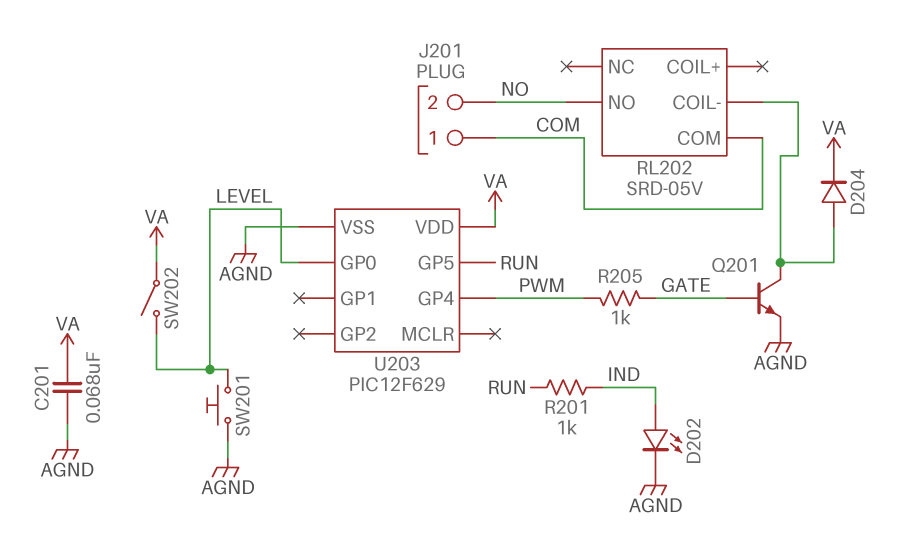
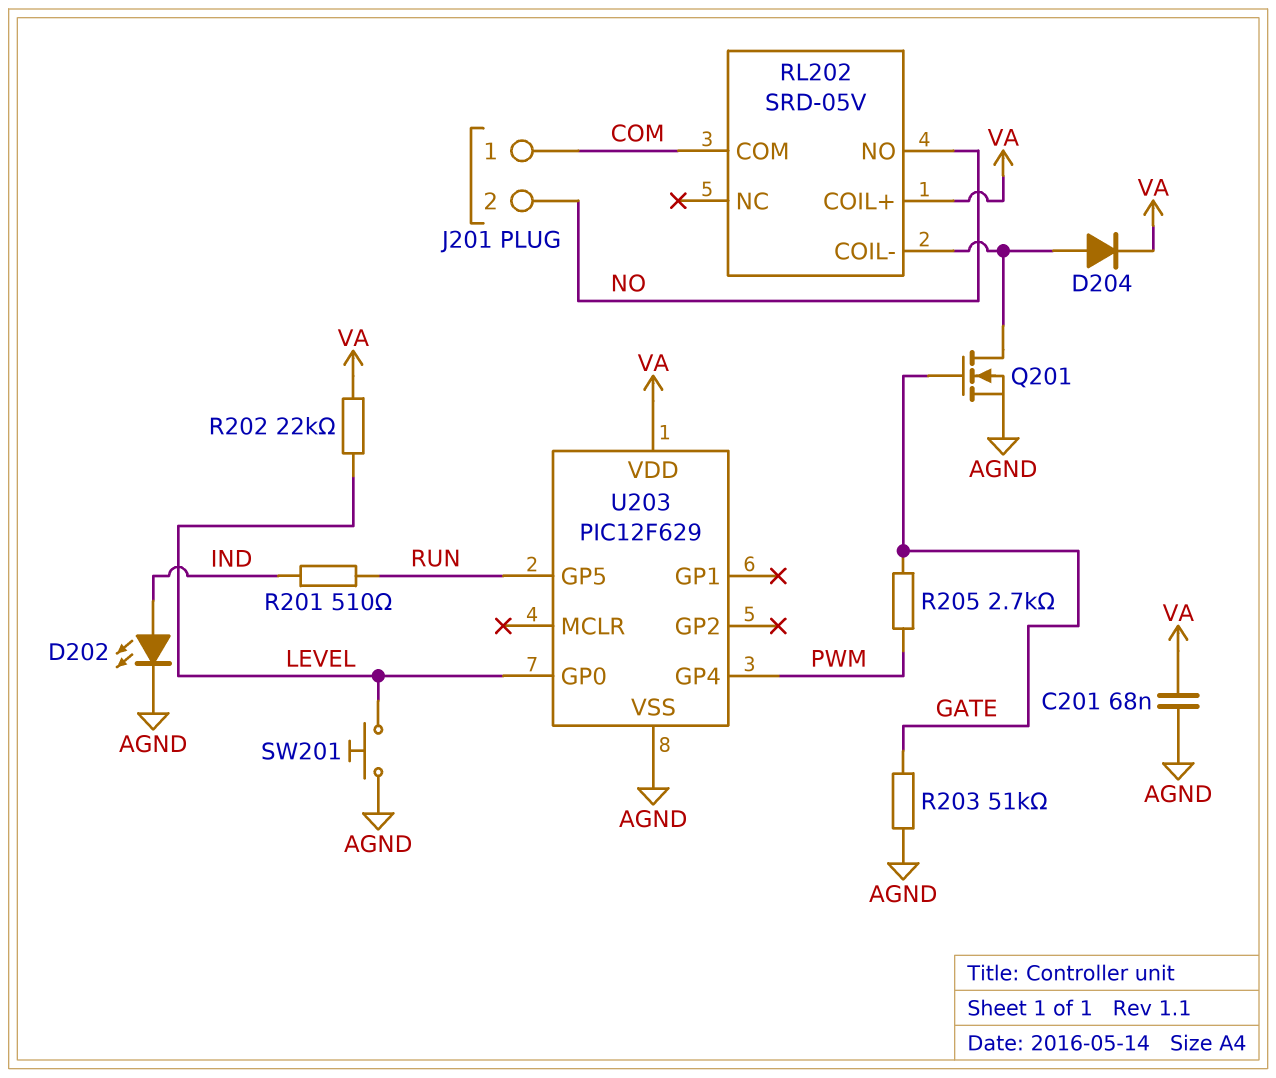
Q201: NPN (B GATE, C RL202/COIL-, E AGND) -> NMOS (G GATE, D RL202/COIL-, S AGND)
R201: 1k (IND, RUN) -> 510 (IND, RUN)
R202: none -> 22k (LEVEL, VA)
R203: none -> 51k (AGND, GATE)
R205: 1k (GATE, PWM) -> 2.7k (GATE, PWM)
RL202 pin COIL+: none -> VA
SW202: switch (LEVEL, VA) -> none

